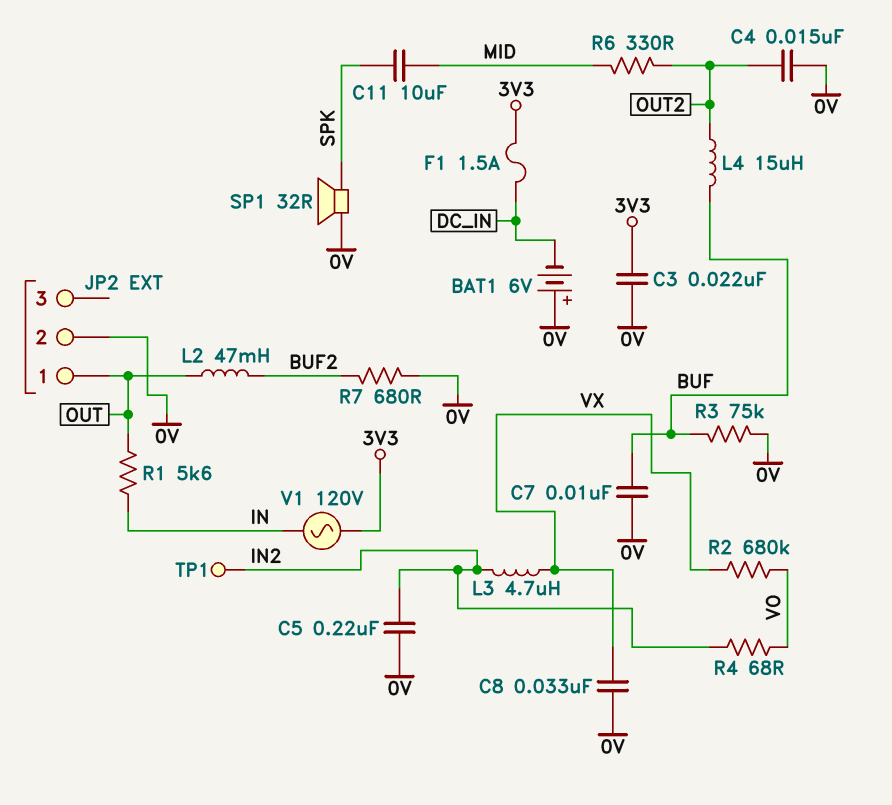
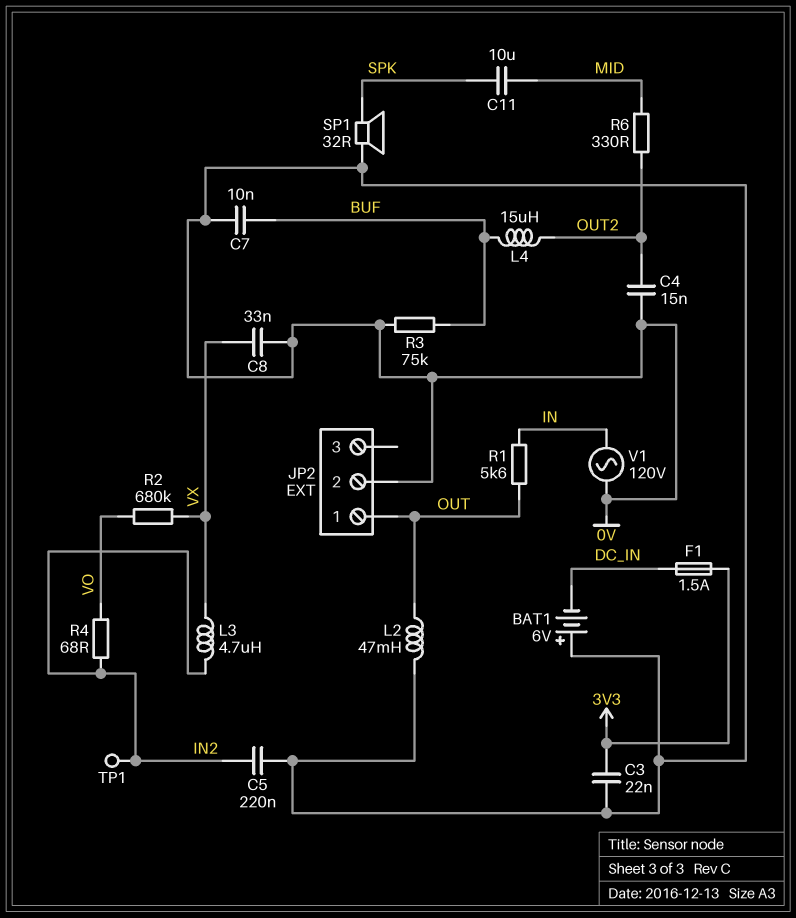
L2: 47mH (BUF2, OUT) -> 47mH (0V, OUT)
R7: 680 (0V, BUF2) -> none
V1: AC 120V (3V3, IN) -> AC 120V (0V, IN)

